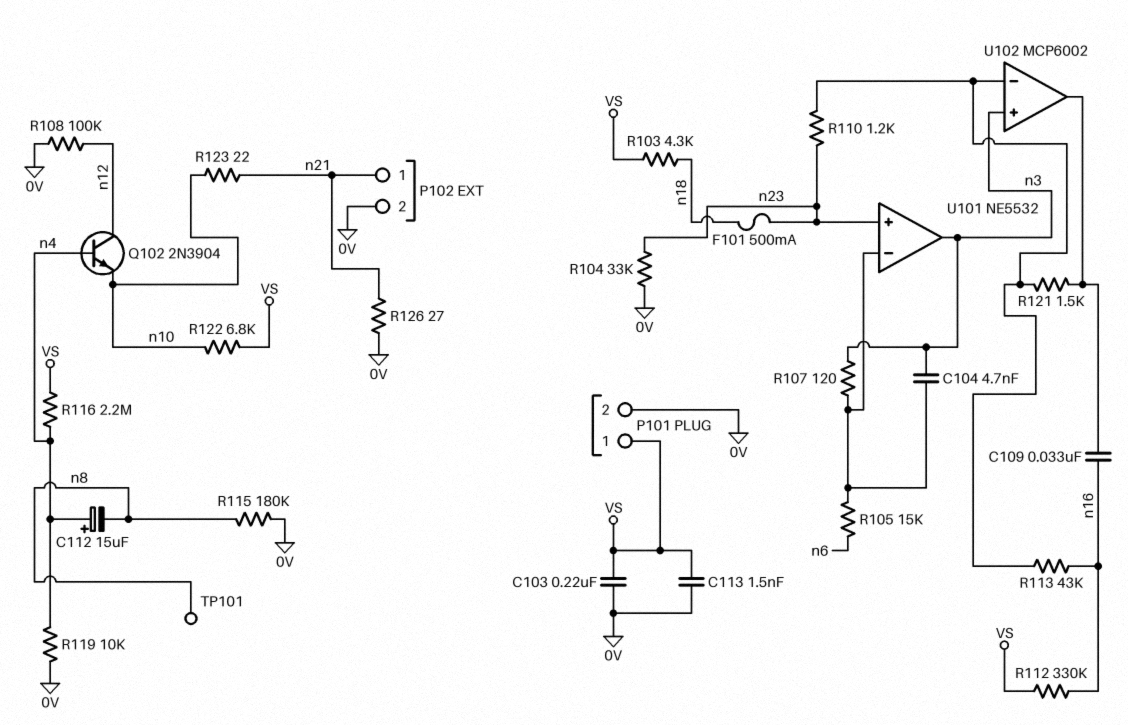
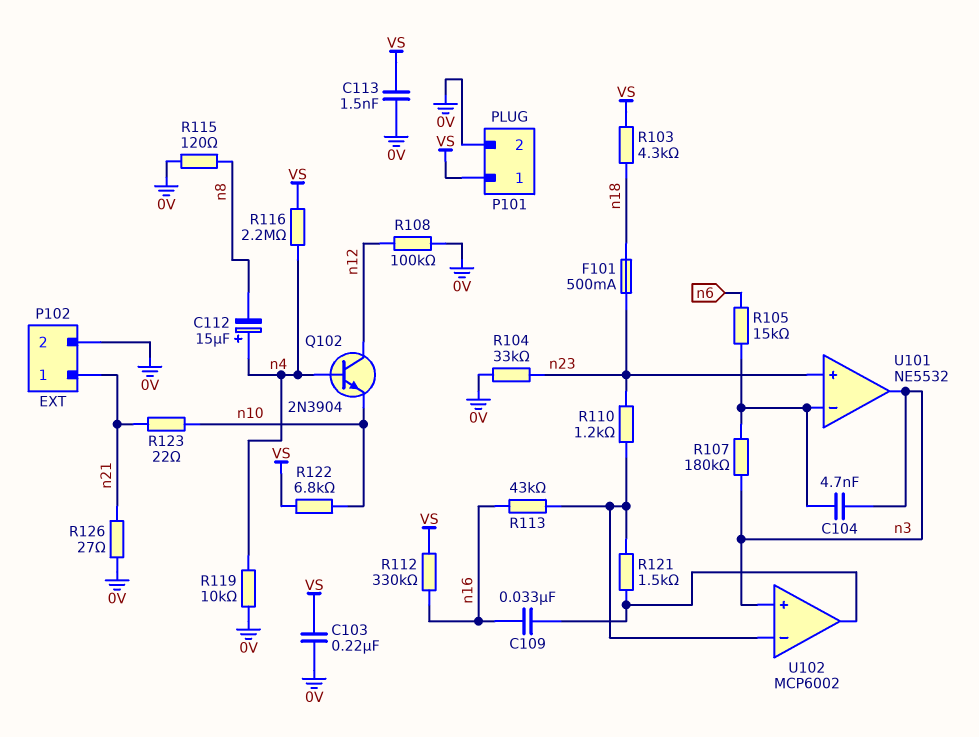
R107: 120 (U101/in-, n3) -> 180k (U101/in-, n3)
R115: 180k (0V, n8) -> 120 (0V, n8)
TP101: test point (n8) -> none

